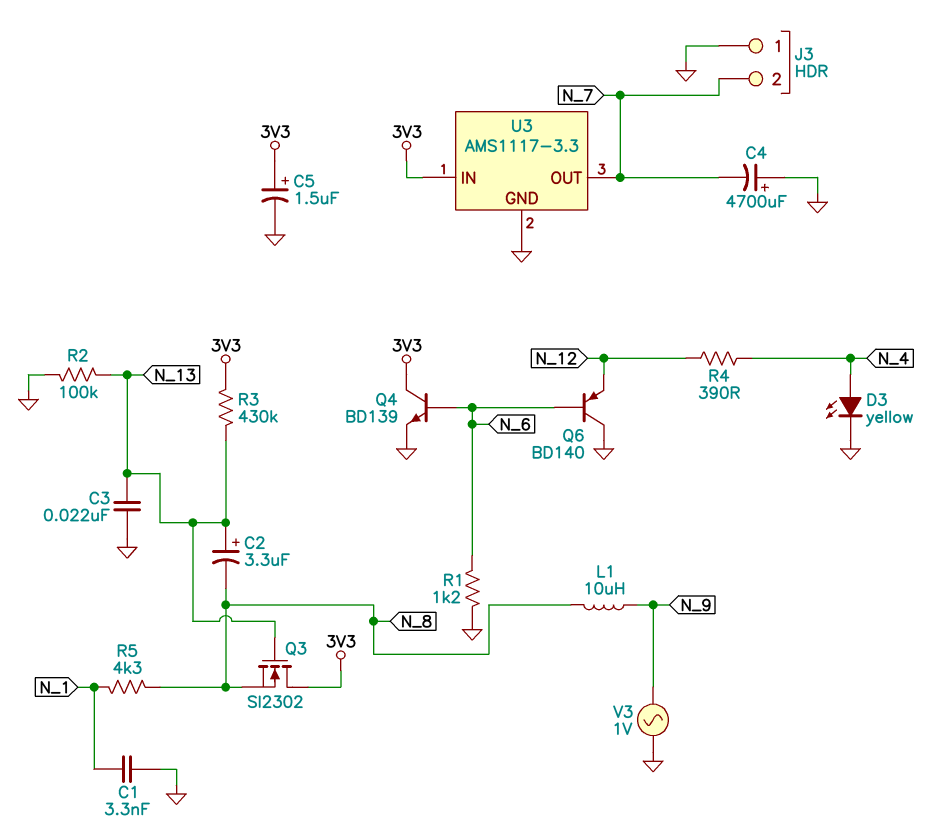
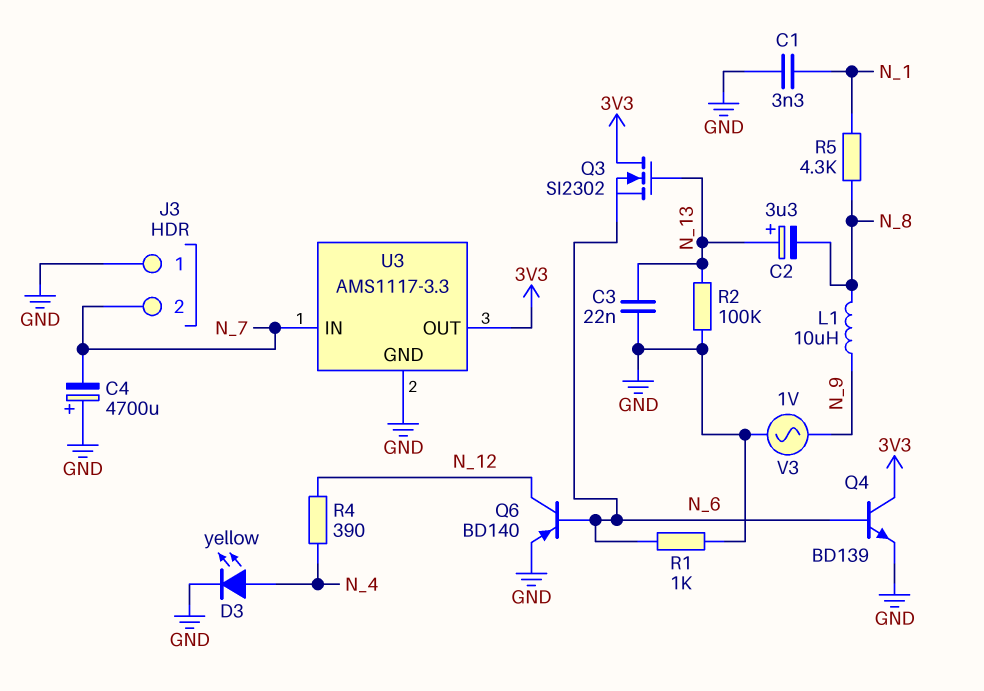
C5: 1.5uF (plus 3V3, minus GND) -> none
Q3: NMOS SI2302 (G N_13, D 3V3, S N_8) -> NMOS SI2302 (G N_13, D 3V3, S N_6)
Q6: PNP BD140 (B N_6, C GND, E N_12) -> PNP BD140 (B N_6, C N_12, E GND)
R1: 1.2k (GND, N_6) -> 1k (GND, N_6)
R3: 430k (3V3, N_13) -> none
U3 pin IN: 3V3 -> N_7
U3 pin OUT: N_7 -> 3V3

